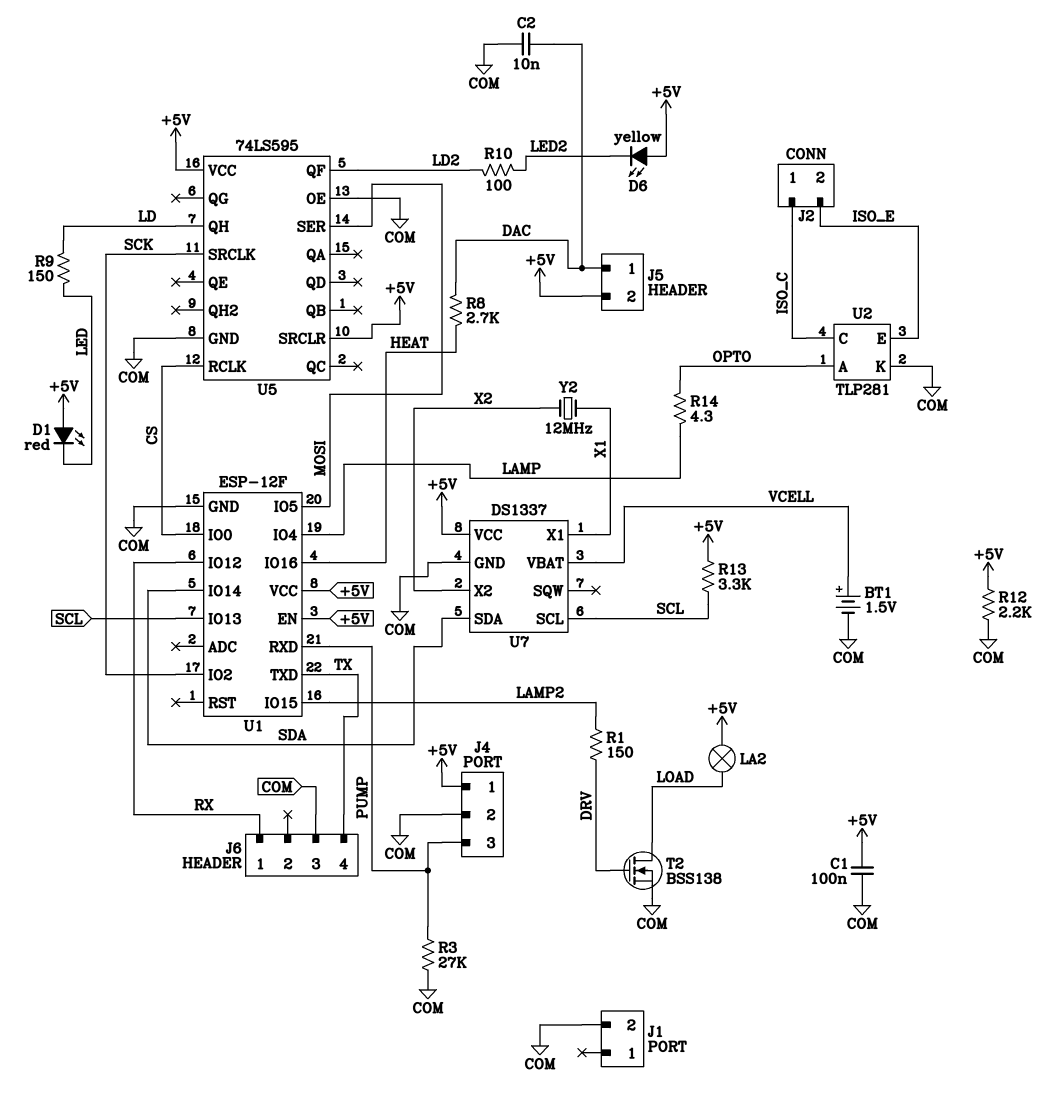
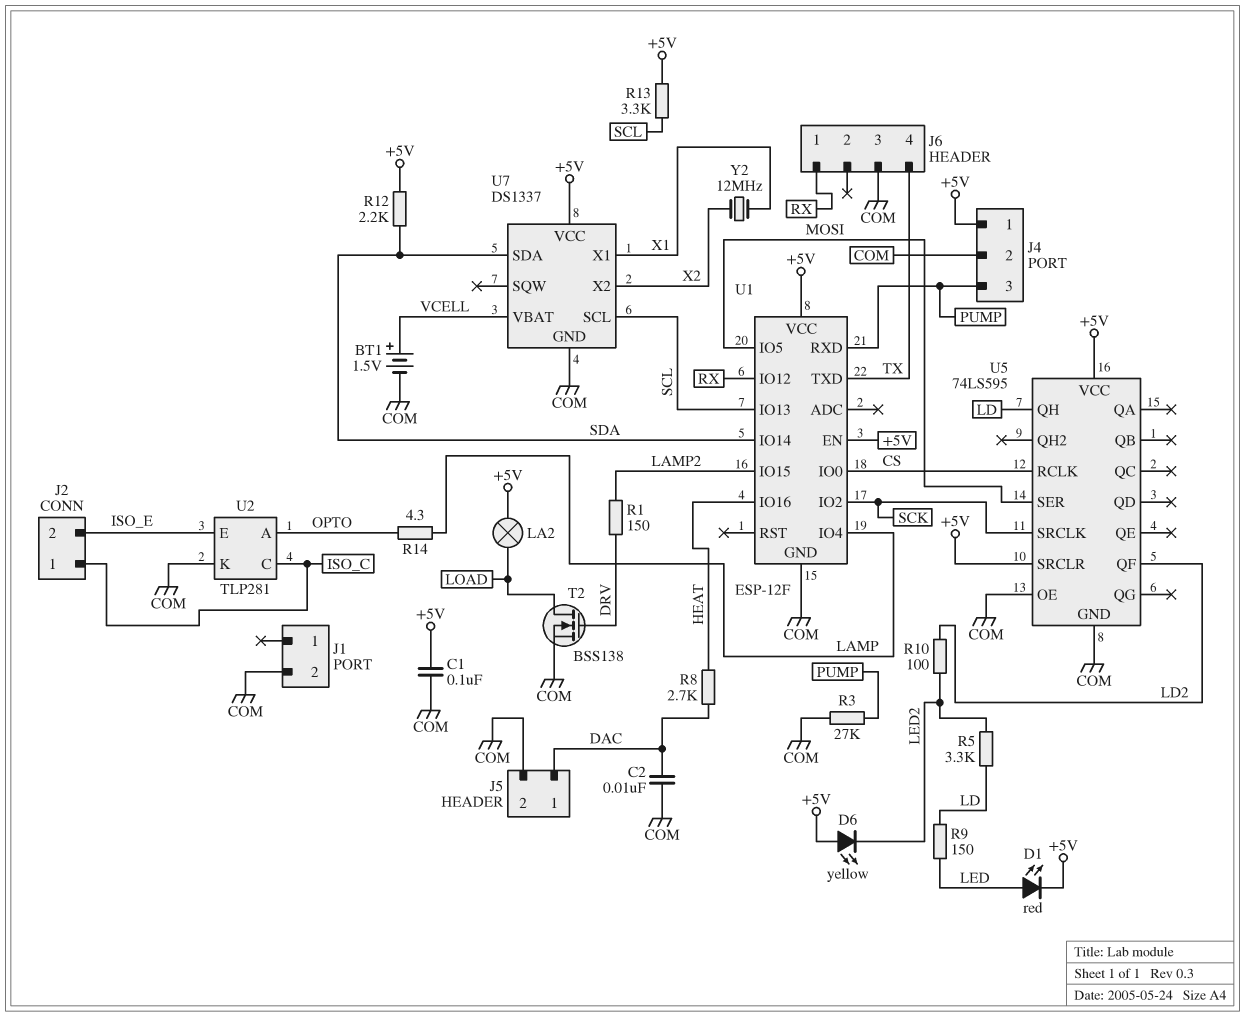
D1: LED red (A +5V, K LED) -> LED red (A LED, K +5V)
J5 pin 2: +5V -> COM
R5: none -> 3.3k (LD, LED2)
R12: 2.2k (+5V, COM) -> 2.2k (+5V, SDA)

